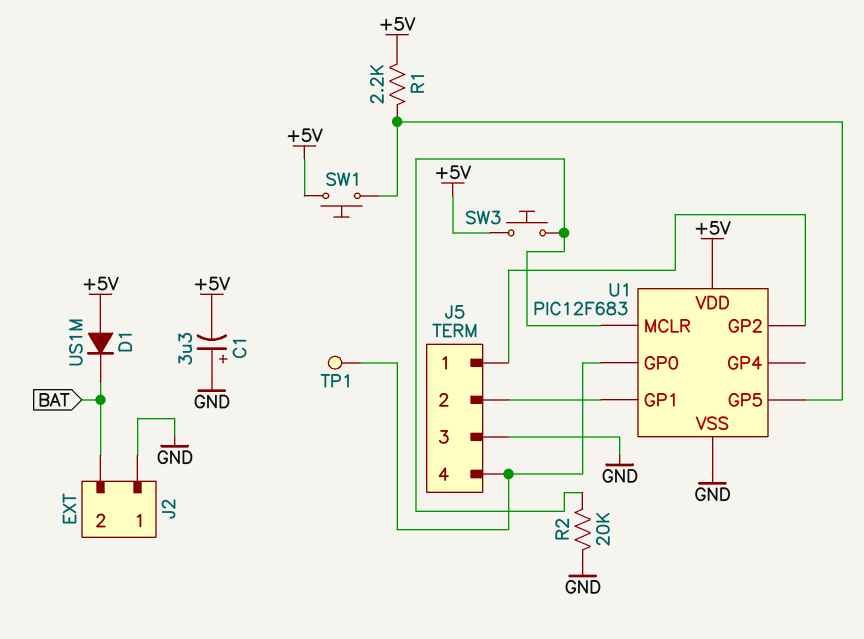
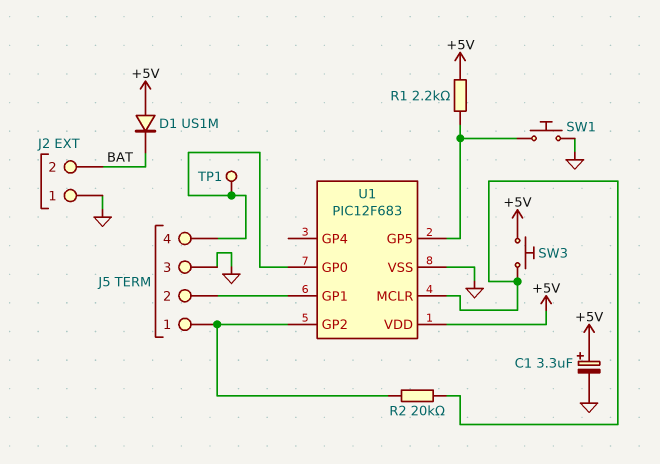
C1: 3.3uF (plus GND, minus +5V) -> 3.3uF (plus +5V, minus GND)
R2: 20k (GND, U1/MCLR) -> 20k (J5/1, U1/MCLR)
SW1: button (+5V, U1/GP5) -> button (GND, U1/GP5)

